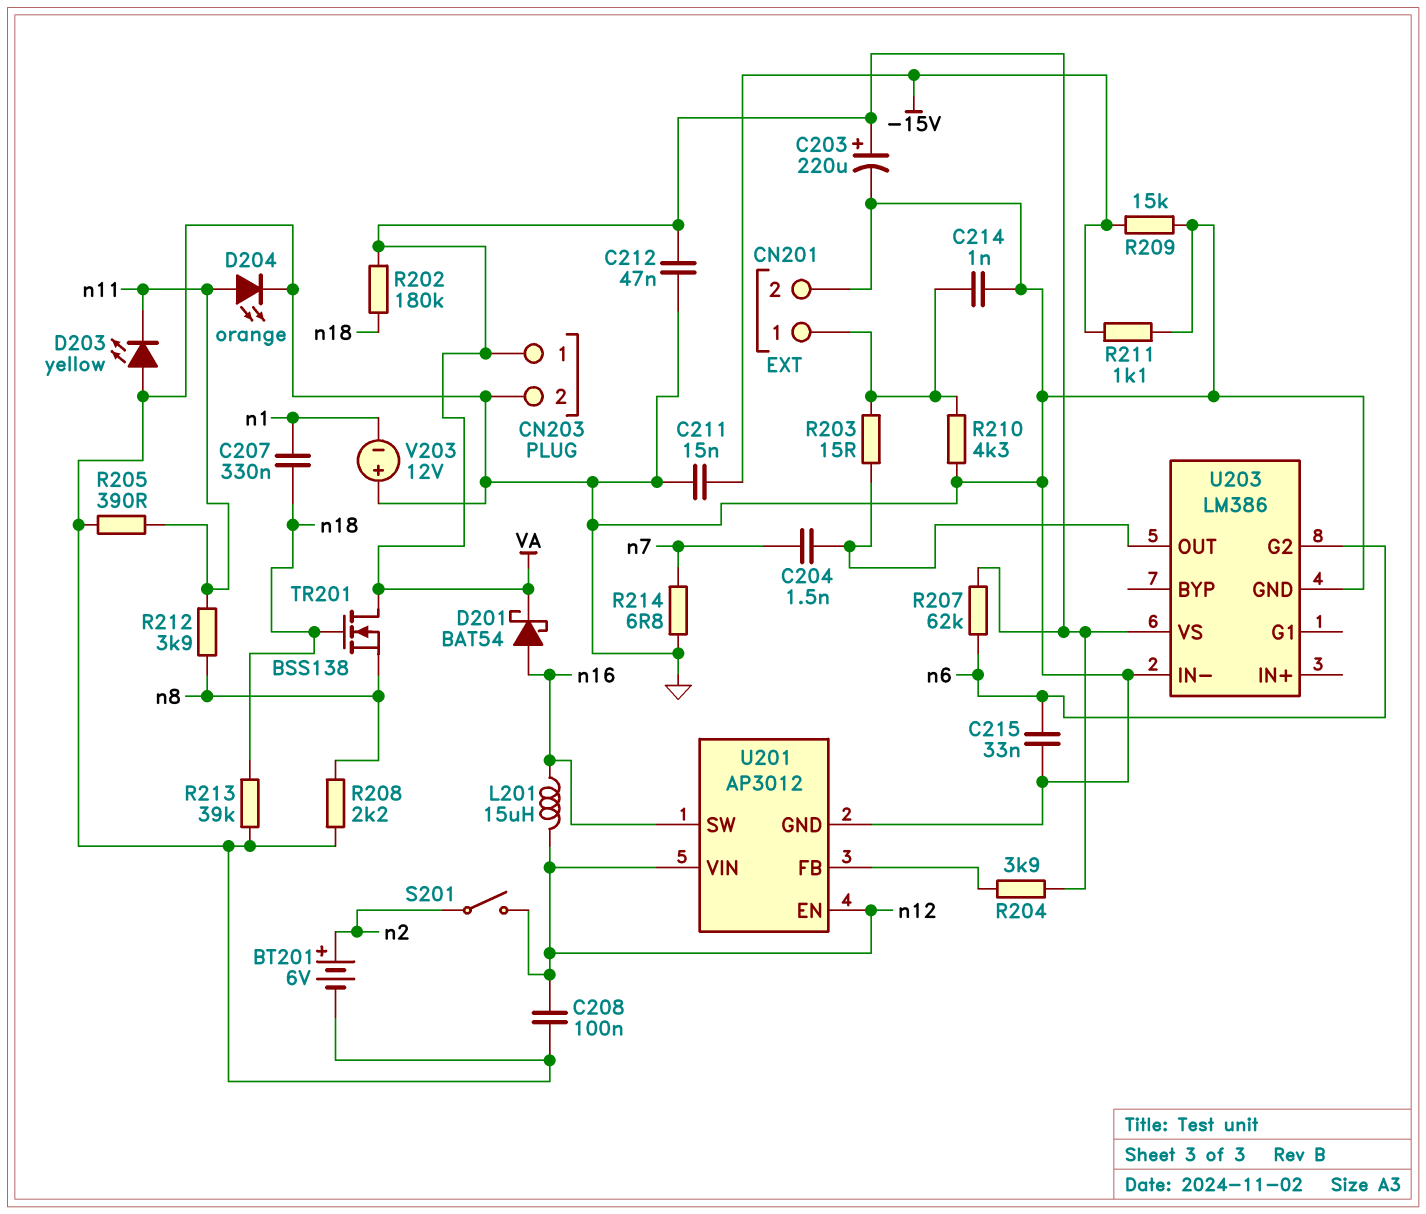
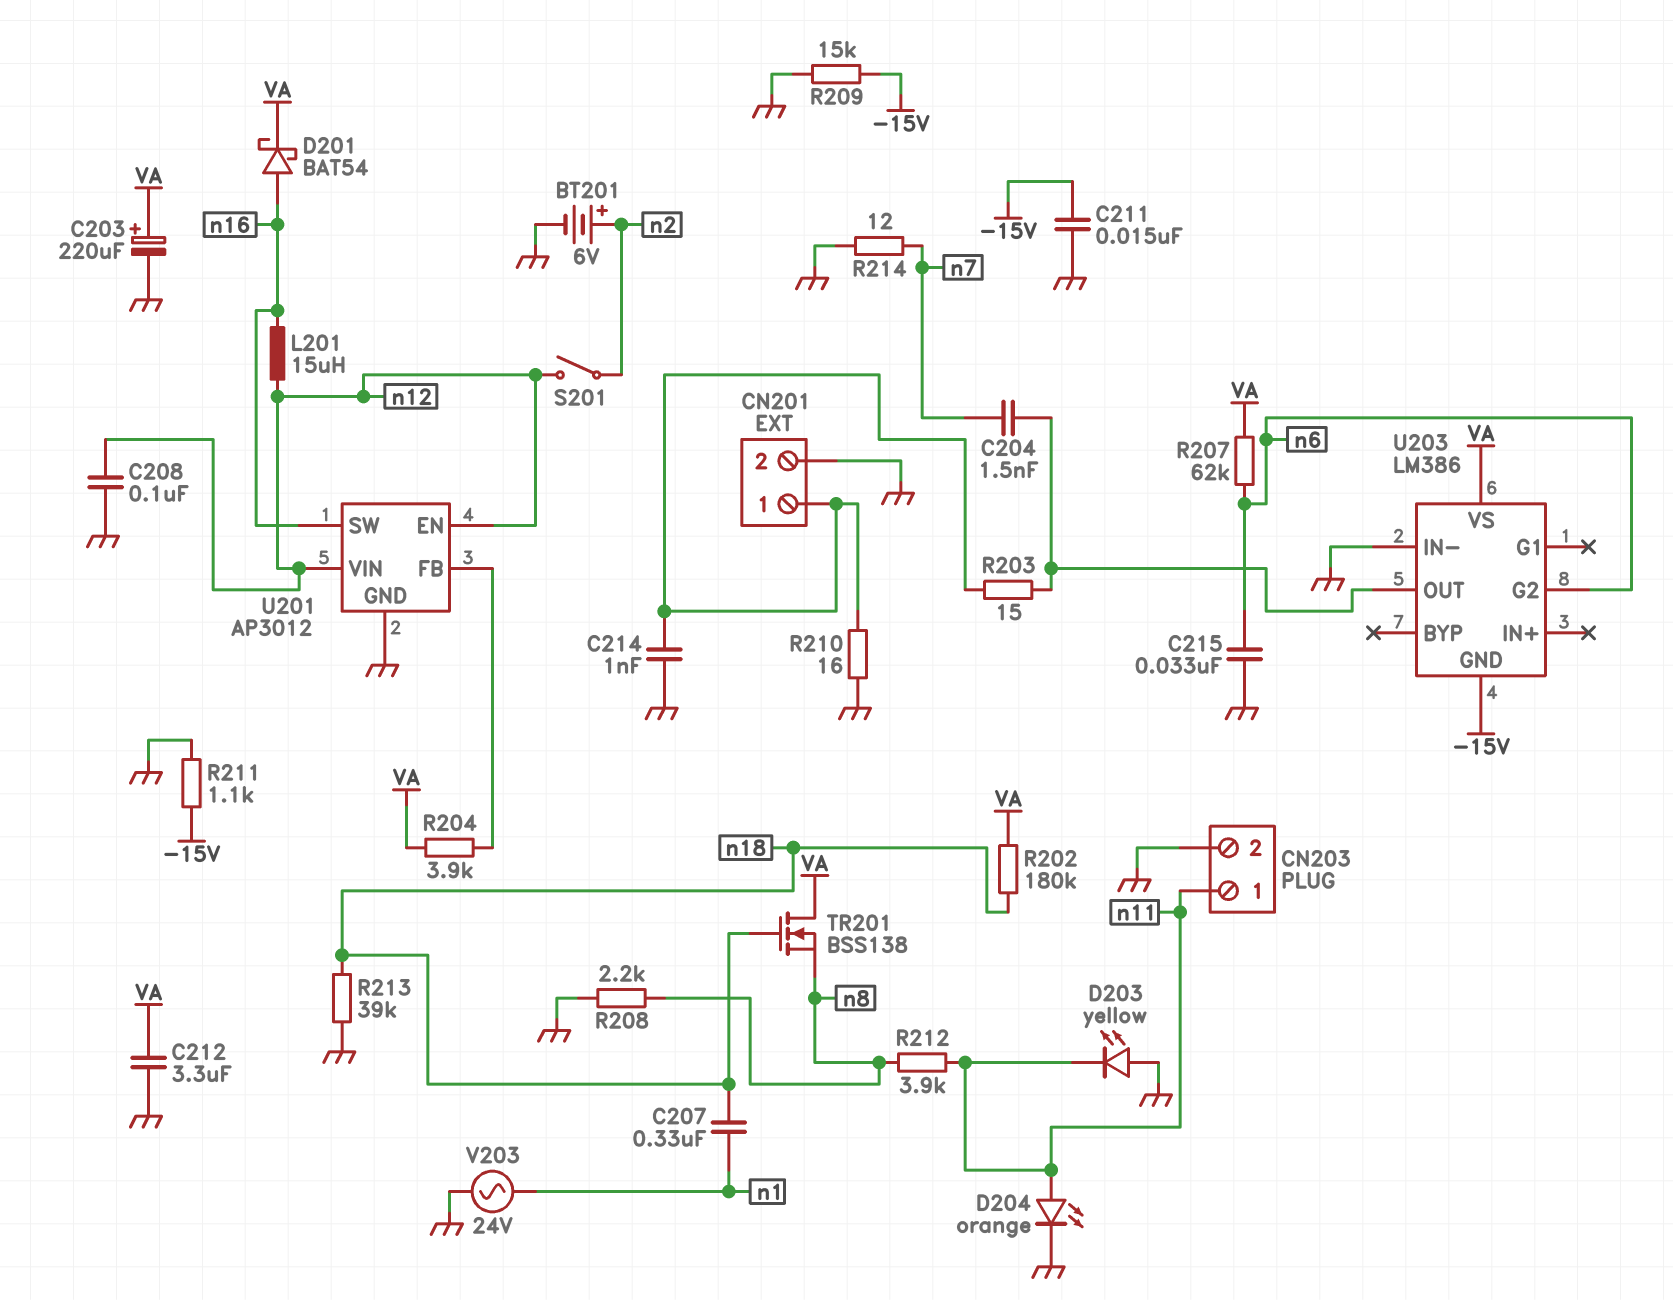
C212: 47nF (GND, VA) -> 3.3uF (GND, VA)
CN203 pin 1: VA -> n11
R205: 390 (GND, n11) -> none
R210: 4.3k (CN201/1, GND) -> 16 (CN201/1, GND)
R214: 6.8 (GND, n7) -> 12 (GND, n7)
U203 pin GND: GND -> -15V
V203: 12V (plus GND, minus n1) -> AC 24V (GND, n1)

